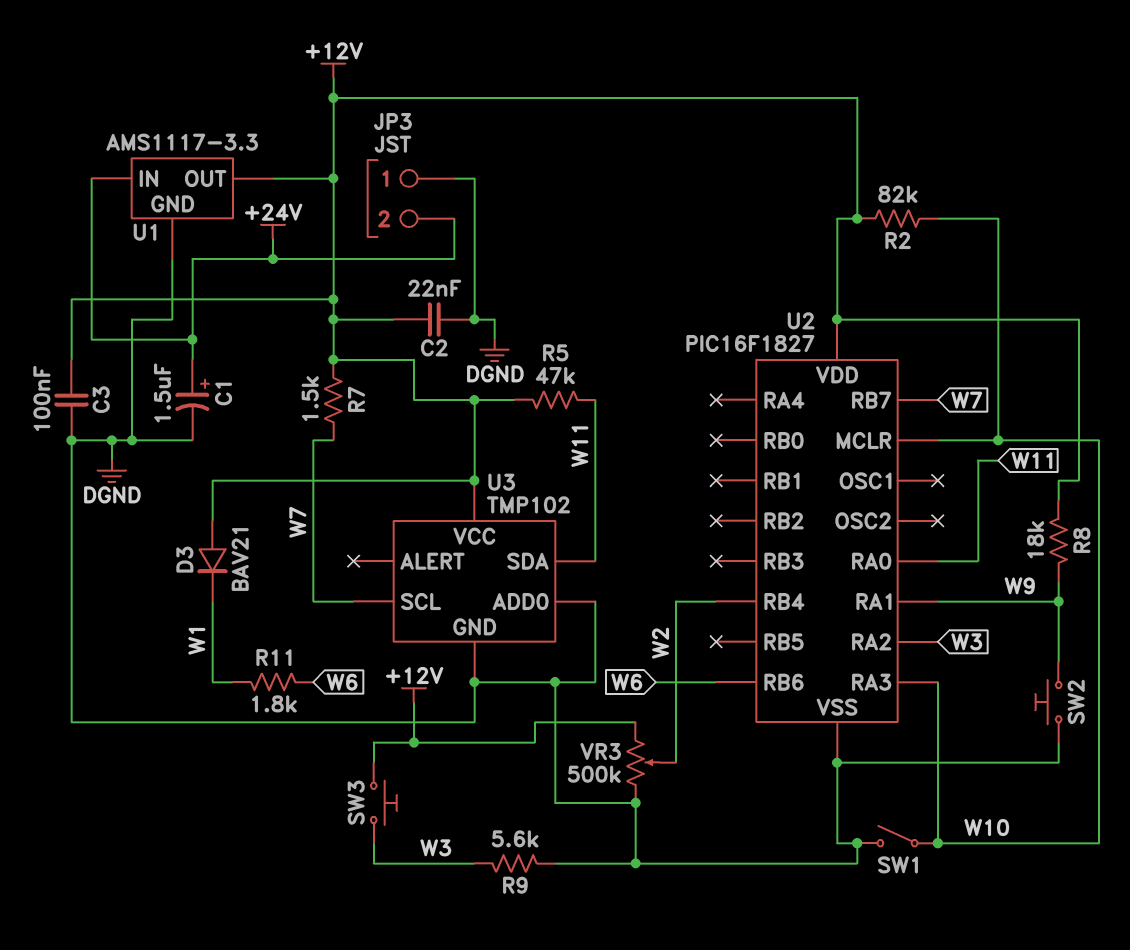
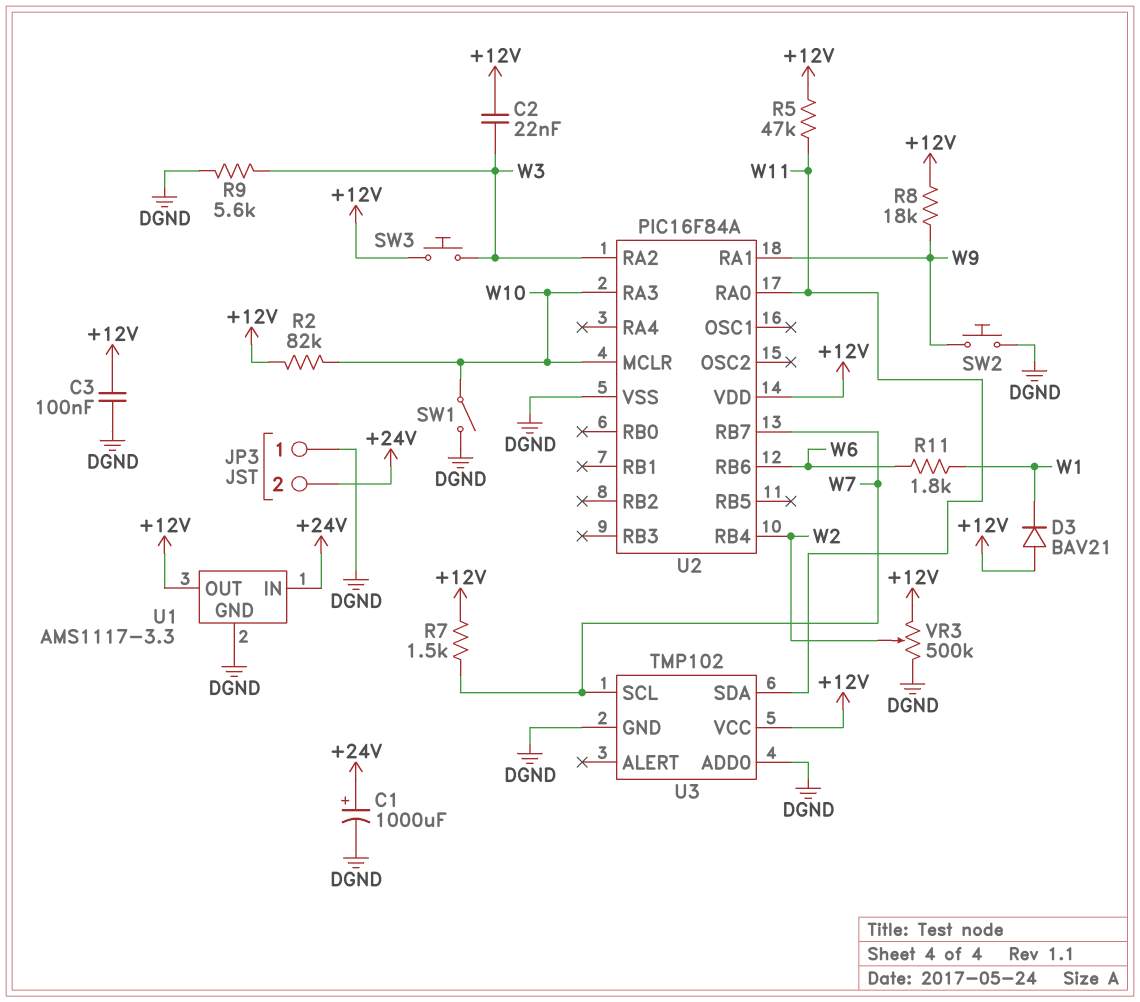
C1: 1.5uF (plus +24V, minus DGND) -> 1000uF (plus +24V, minus DGND)
C2: 22nF (+12V, DGND) -> 22nF (+12V, W3)
U2: PIC16F1827 -> PIC16F84A

